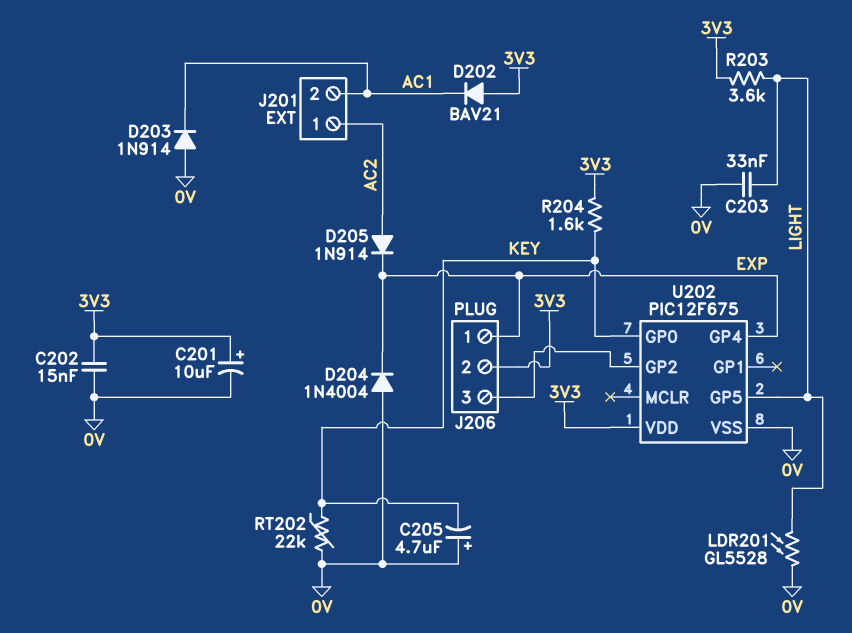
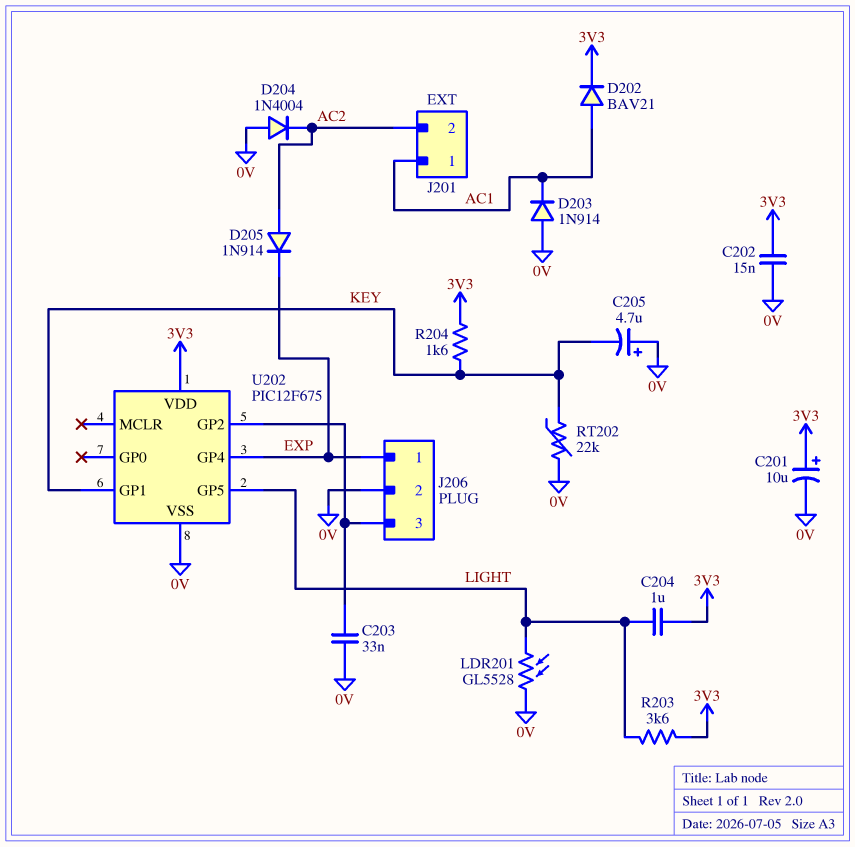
C203: 33nF (0V, LIGHT) -> 33nF (0V, J206/3)
C204: none -> 1uF (3V3, LIGHT)
D202: diode BAV21 (A 3V3, K AC1) -> diode BAV21 (A AC1, K 3V3)
D204: diode 1N4004 (A 0V, K EXP) -> diode 1N4004 (A 0V, K AC2)
J201 pin 1: AC2 -> AC1
J201 pin 2: AC1 -> AC2
J206 pin 2: 3V3 -> 0V
U202 pin GP0: KEY -> none
U202 pin GP1: none -> KEY

